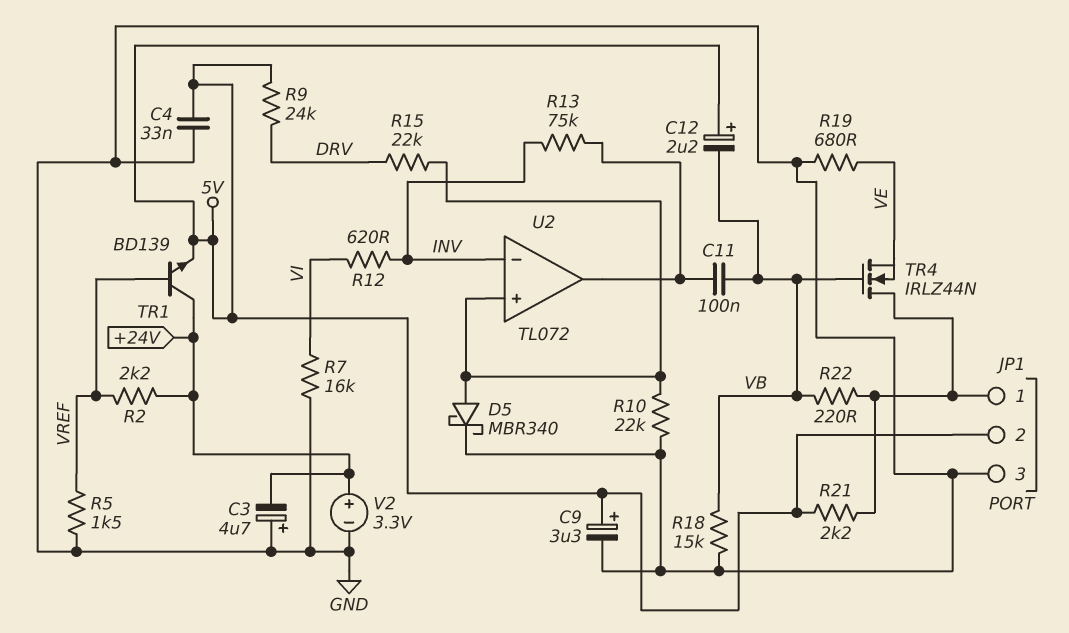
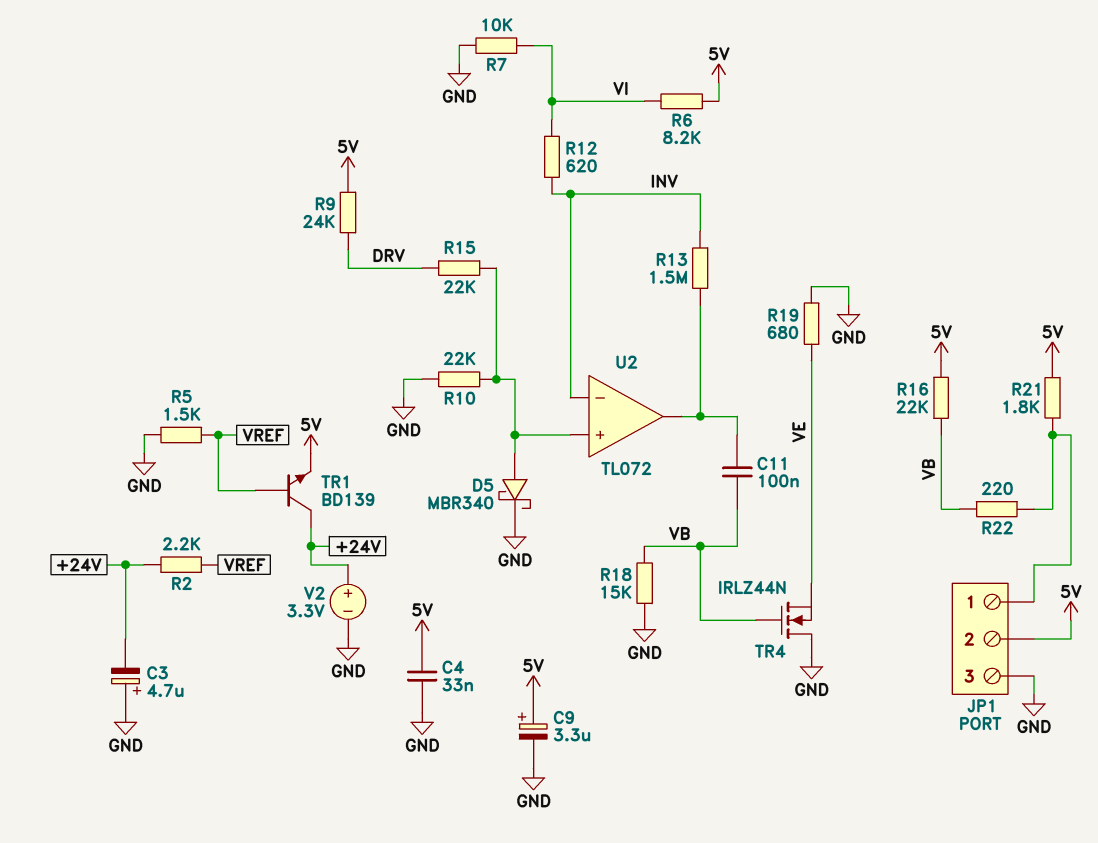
C12: 2.2uF (plus 5V, minus VB) -> none
R6: none -> 8.2k (5V, VI)
R7: 16k (GND, VI) -> 10k (GND, VI)
R13: 75k (INV, U2/out) -> 1.5M (INV, U2/out)
R16: none -> 22k (5V, VB)
R21: 2.2k (5V, JP1/1) -> 1.8k (5V, JP1/1)
TR4: NMOS IRLZ44N (G VB, D JP1/1, S VE) -> NMOS IRLZ44N (G VB, D GND, S VE)

